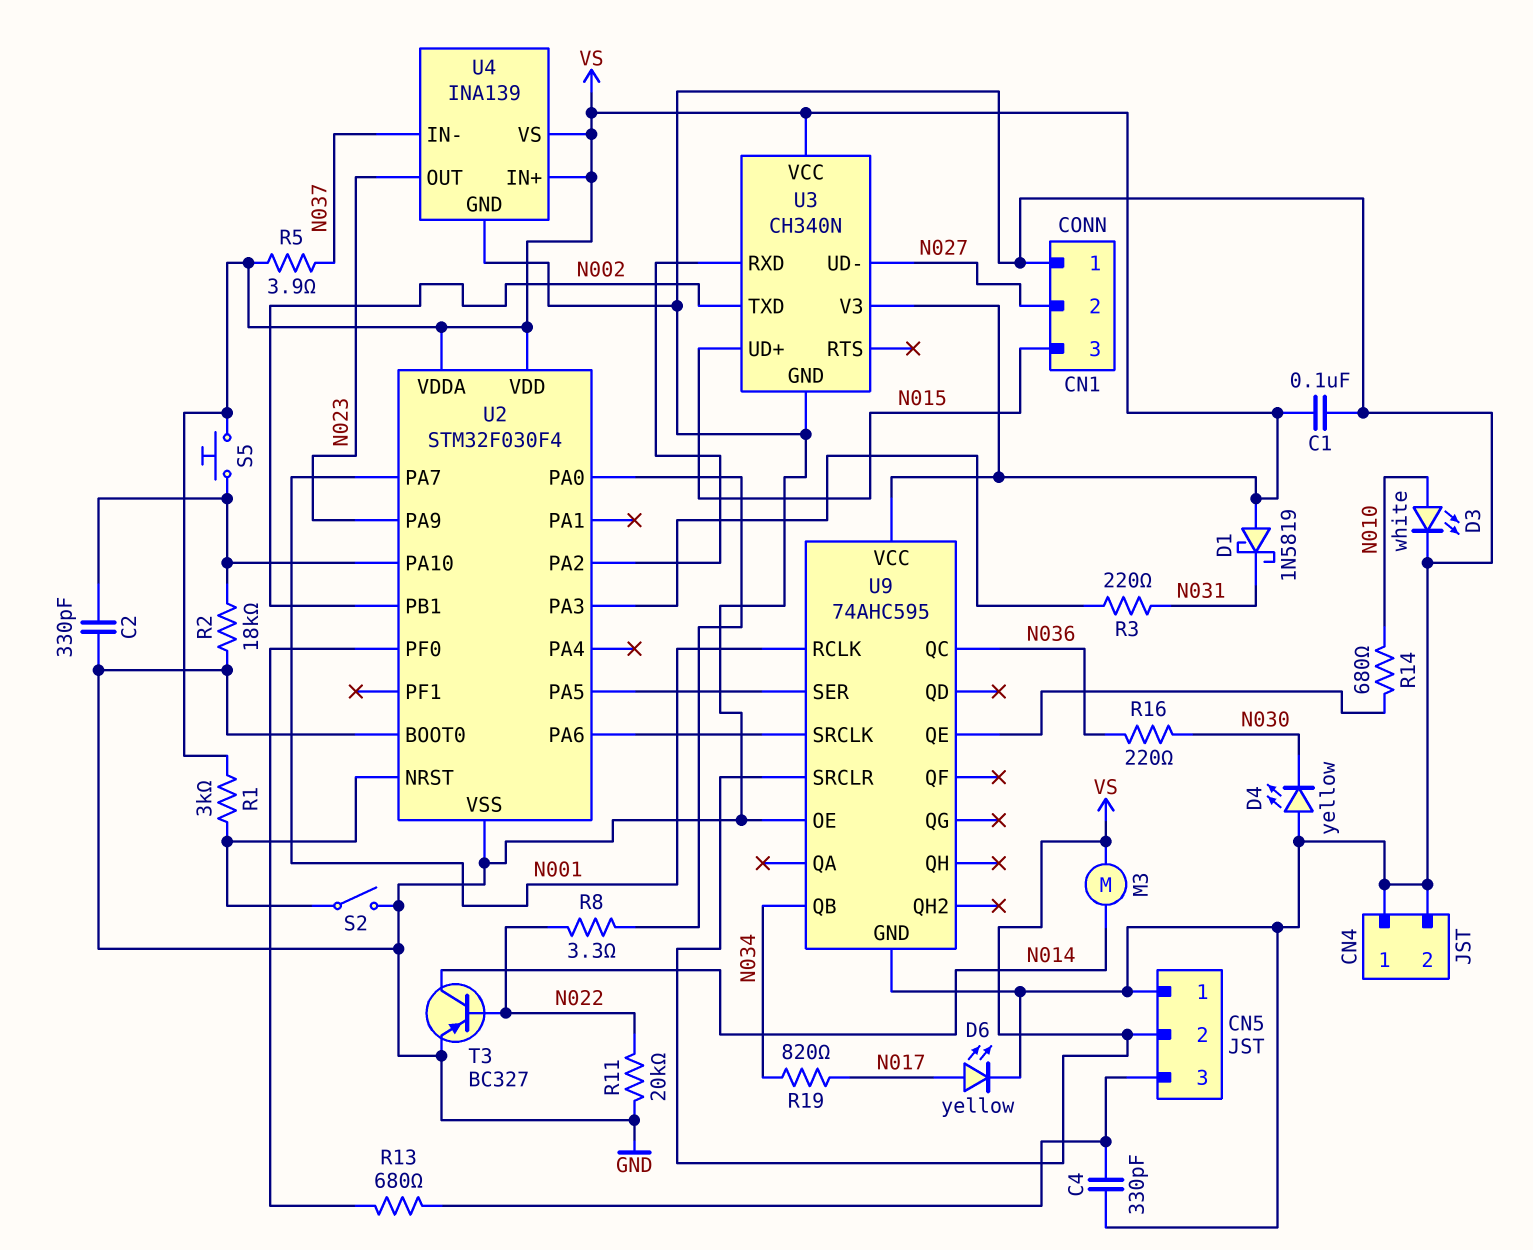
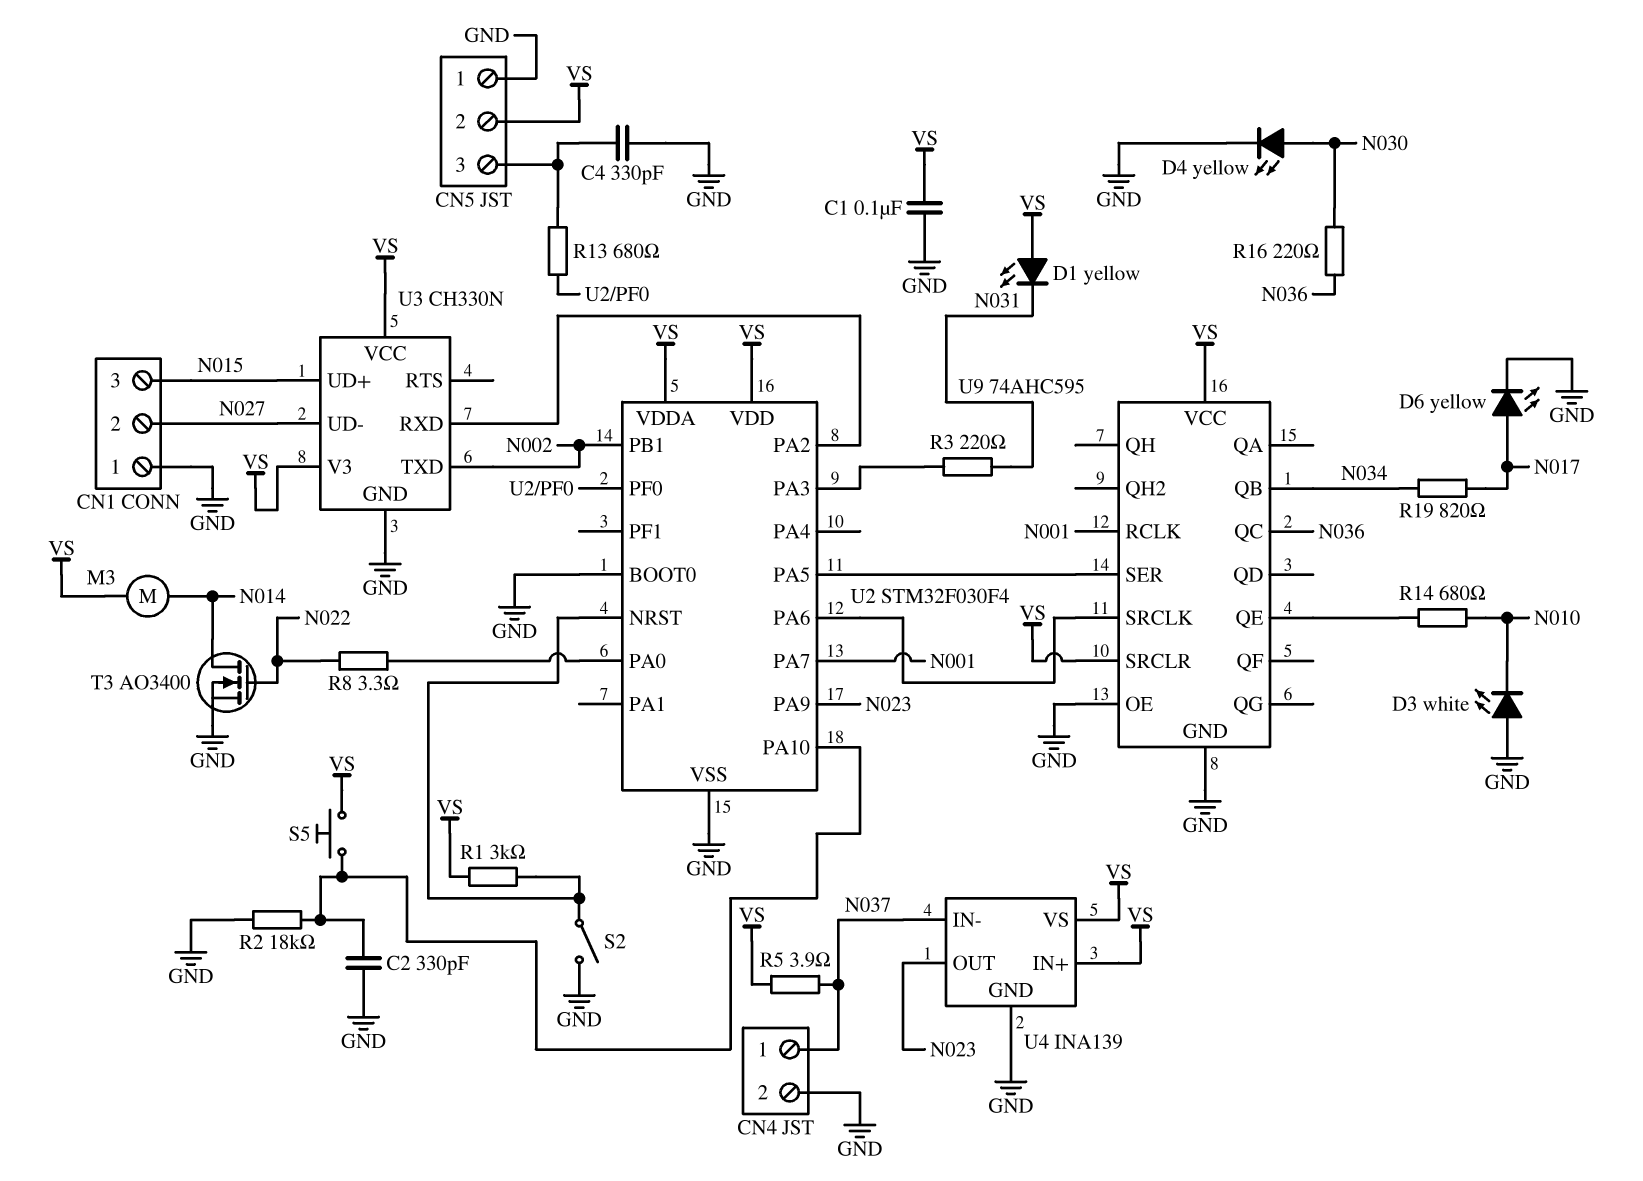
CN4 pin 1: GND -> N037
D1: schottky 1N5819 (A VS, K N031) -> LED yellow (A VS, K N031)
D3: LED white (A N010, K GND) -> LED white (A GND, K N010)
D4: LED yellow (A GND, K N030) -> LED yellow (A N030, K GND)
R11: 20k (GND, N022) -> none
T3: PNP BC327 (B N022, C N014, E GND) -> NMOS AO3400 (G N022, D N014, S GND)
U3: CH340N -> CH330N

